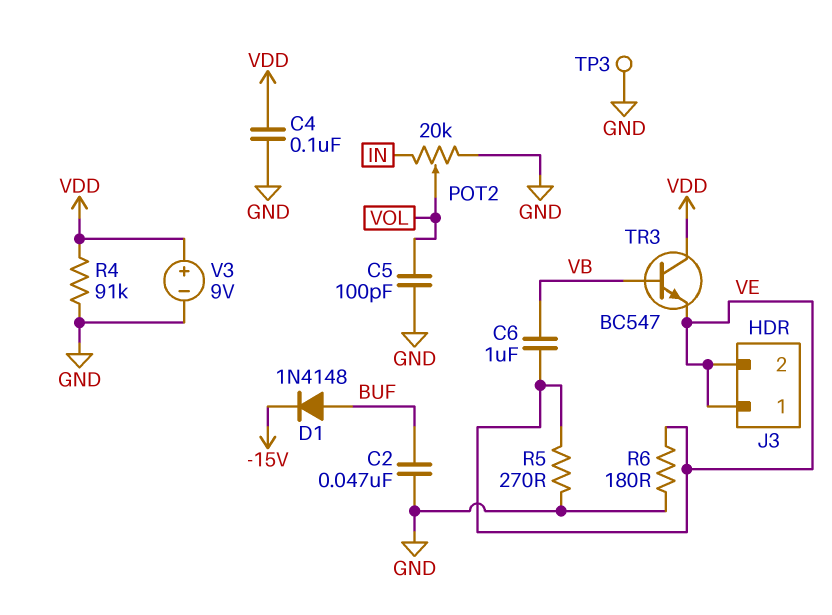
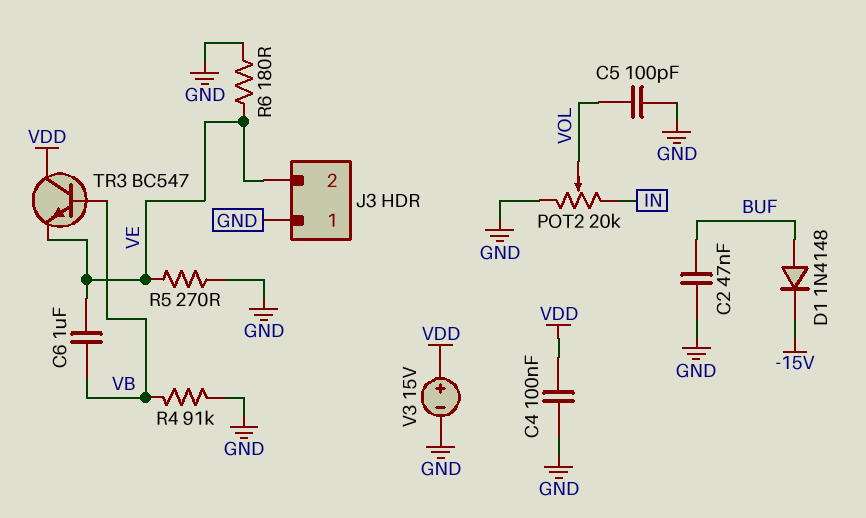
J3 pin 1: VE -> GND
R4: 91k (GND, VDD) -> 91k (GND, VB)
TP3: test point (GND) -> none
V3: 9V (plus VDD, minus GND) -> 15V (plus VDD, minus GND)

